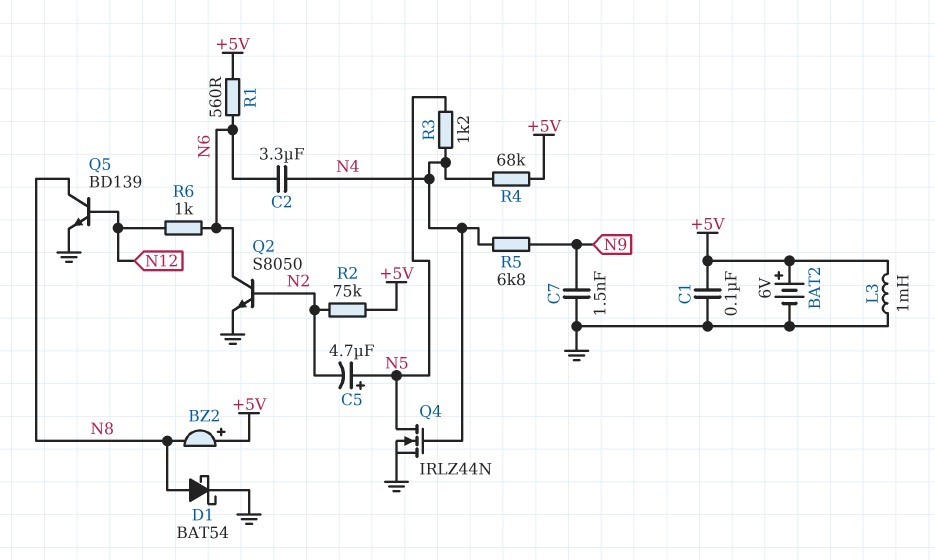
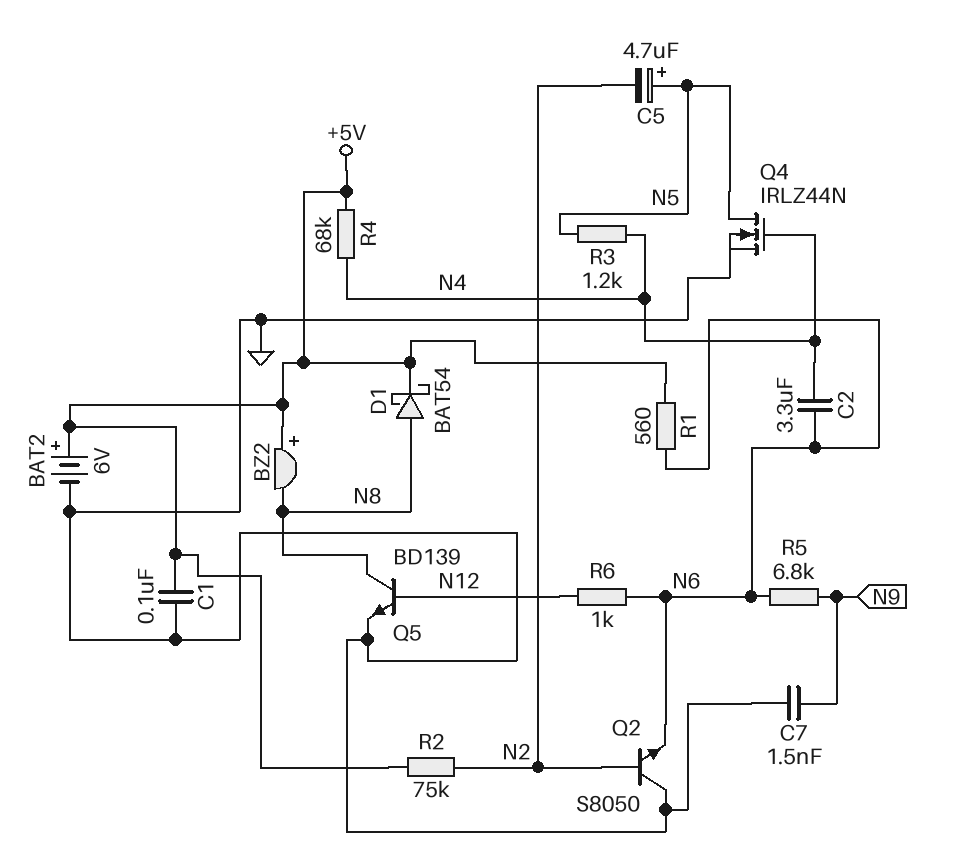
D1: schottky BAT54 (A N8, K GND) -> schottky BAT54 (A N8, K +5V)
L3: 1mH (+5V, GND) -> none
Q2: NPN S8050 (B N2, C N6, E GND) -> NPN S8050 (B N2, C GND, E N6)
R5: 6.8k (N4, N9) -> 6.8k (N6, N9)

